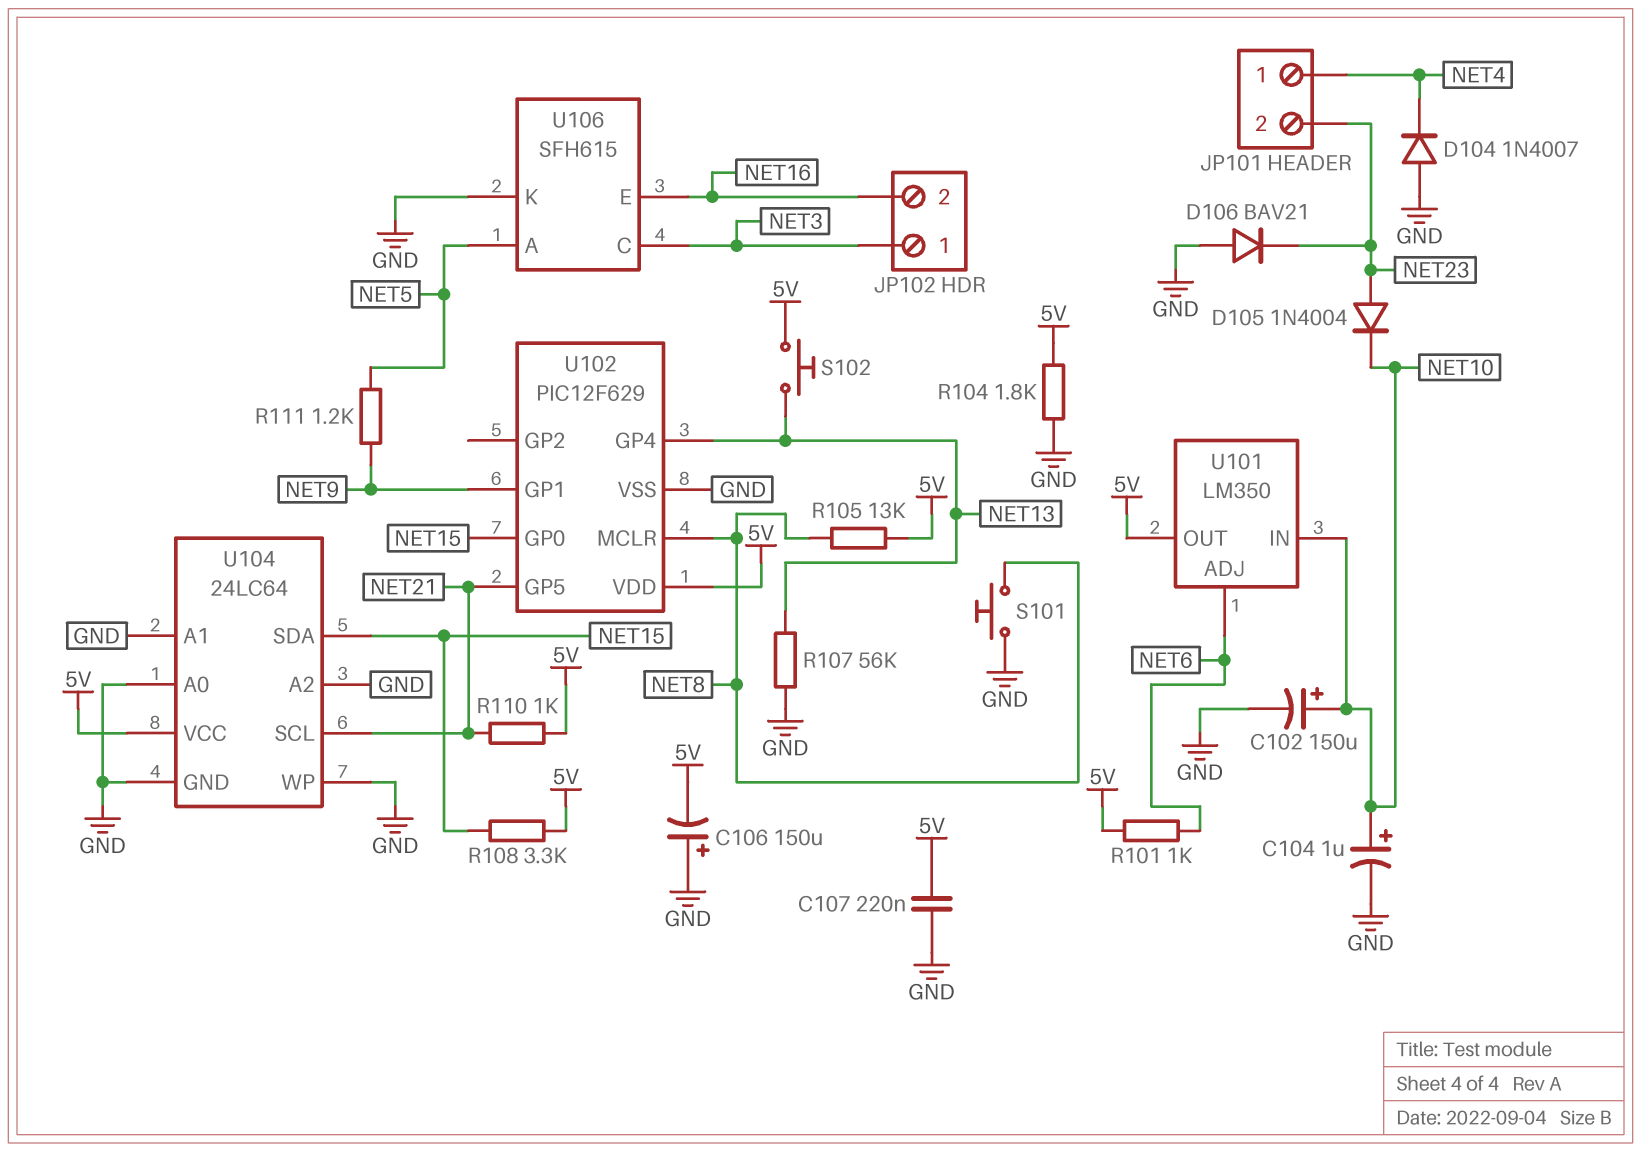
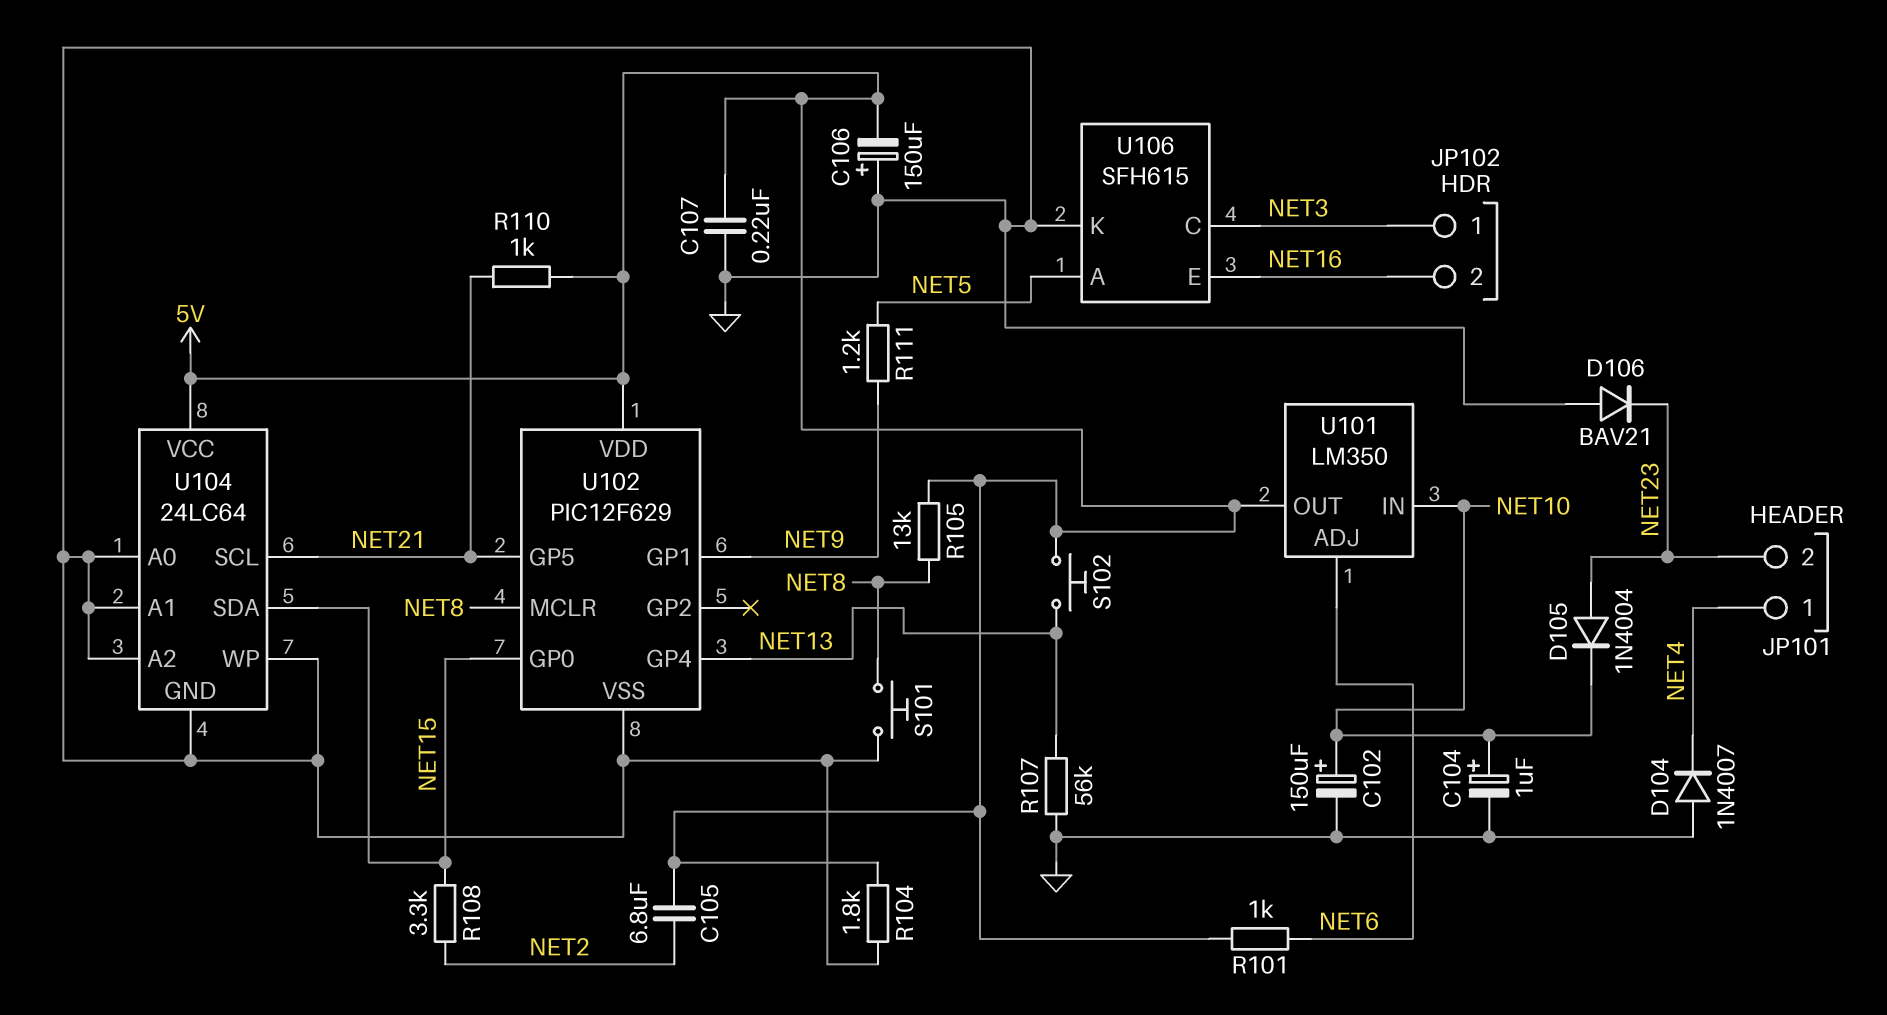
C105: none -> 6.8uF (5V, NET2)
R108: 3.3k (5V, NET15) -> 3.3k (NET2, NET15)

